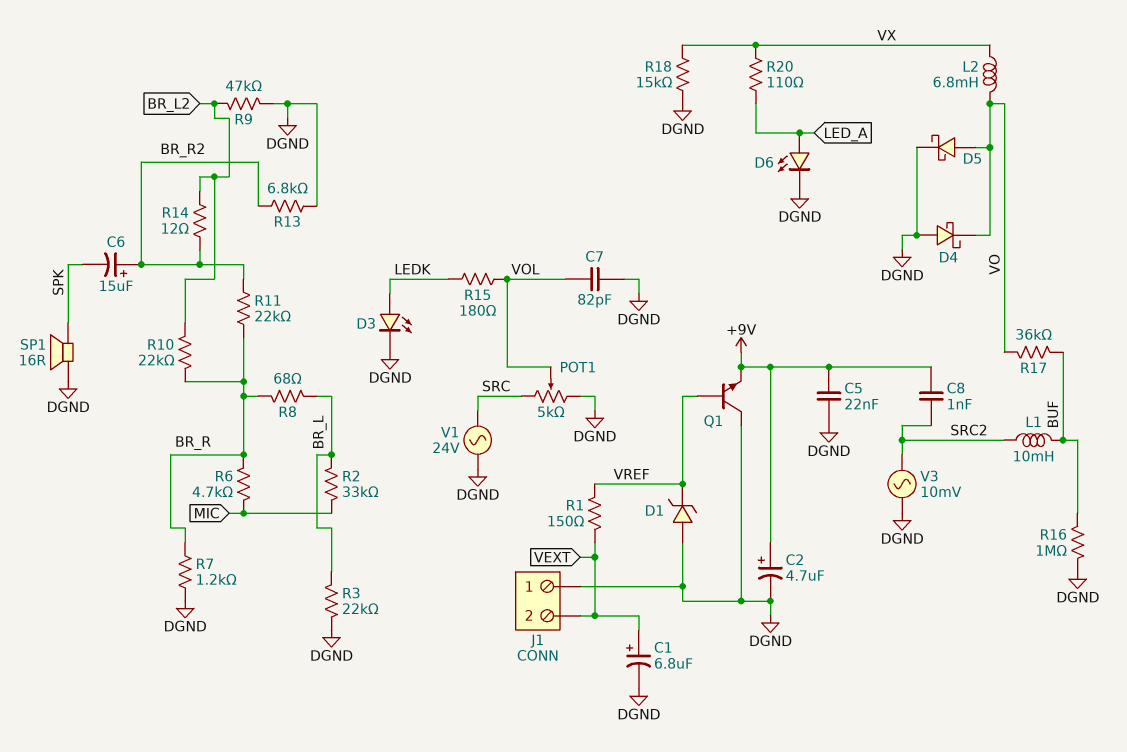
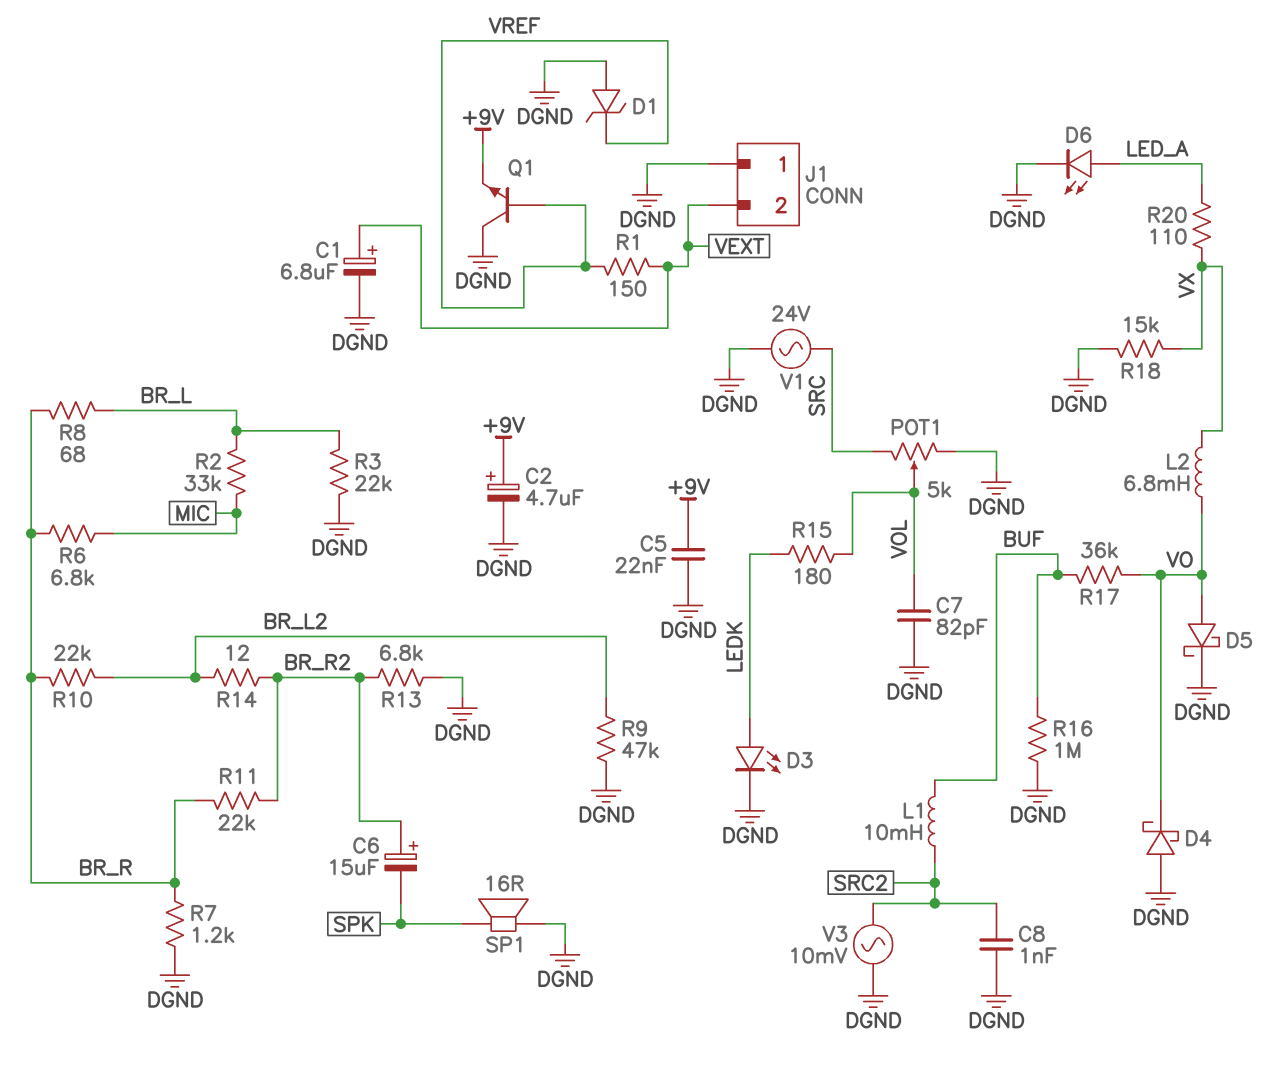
C8: 1nF (+9V, SRC2) -> 1nF (DGND, SRC2)
R6: 4.7k (BR_R, MIC) -> 6.8k (BR_R, MIC)

